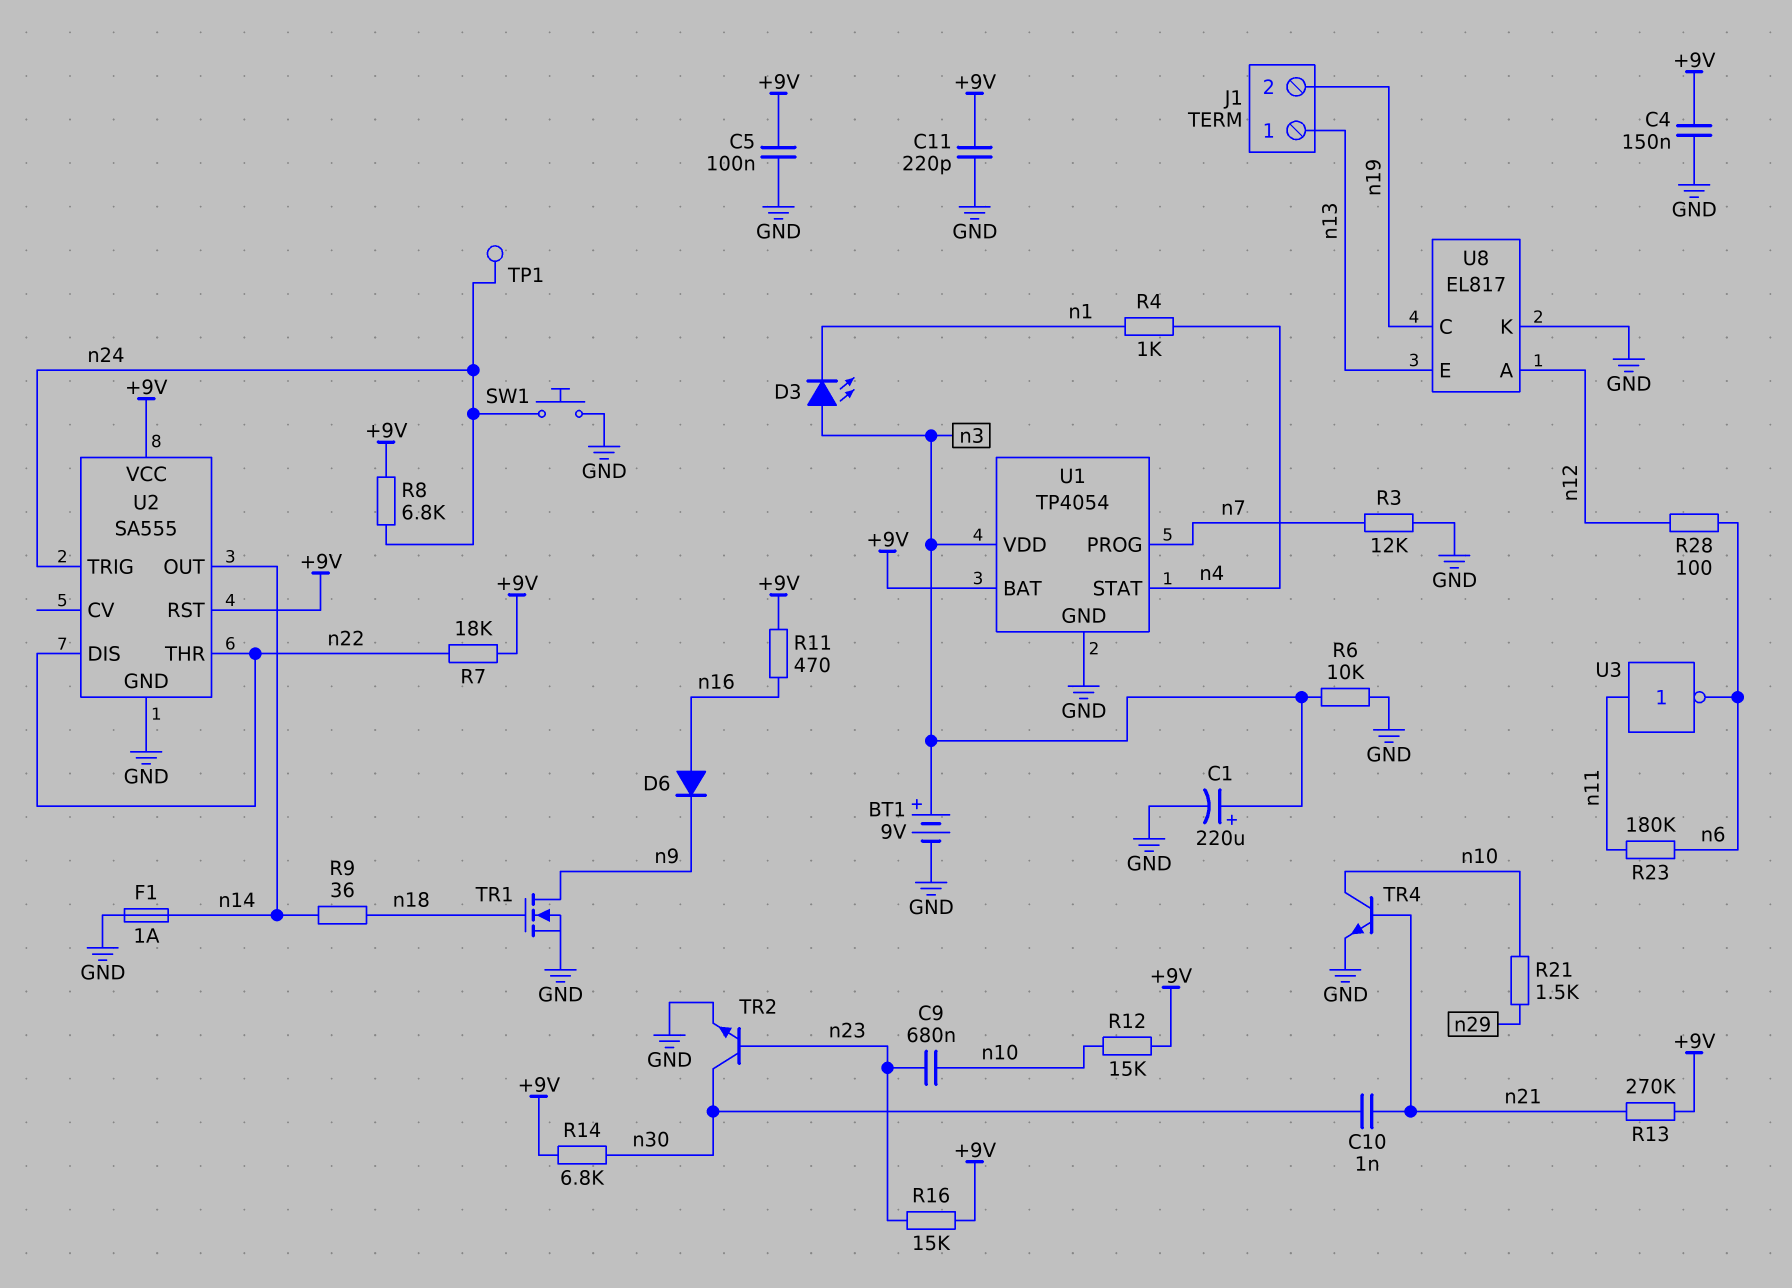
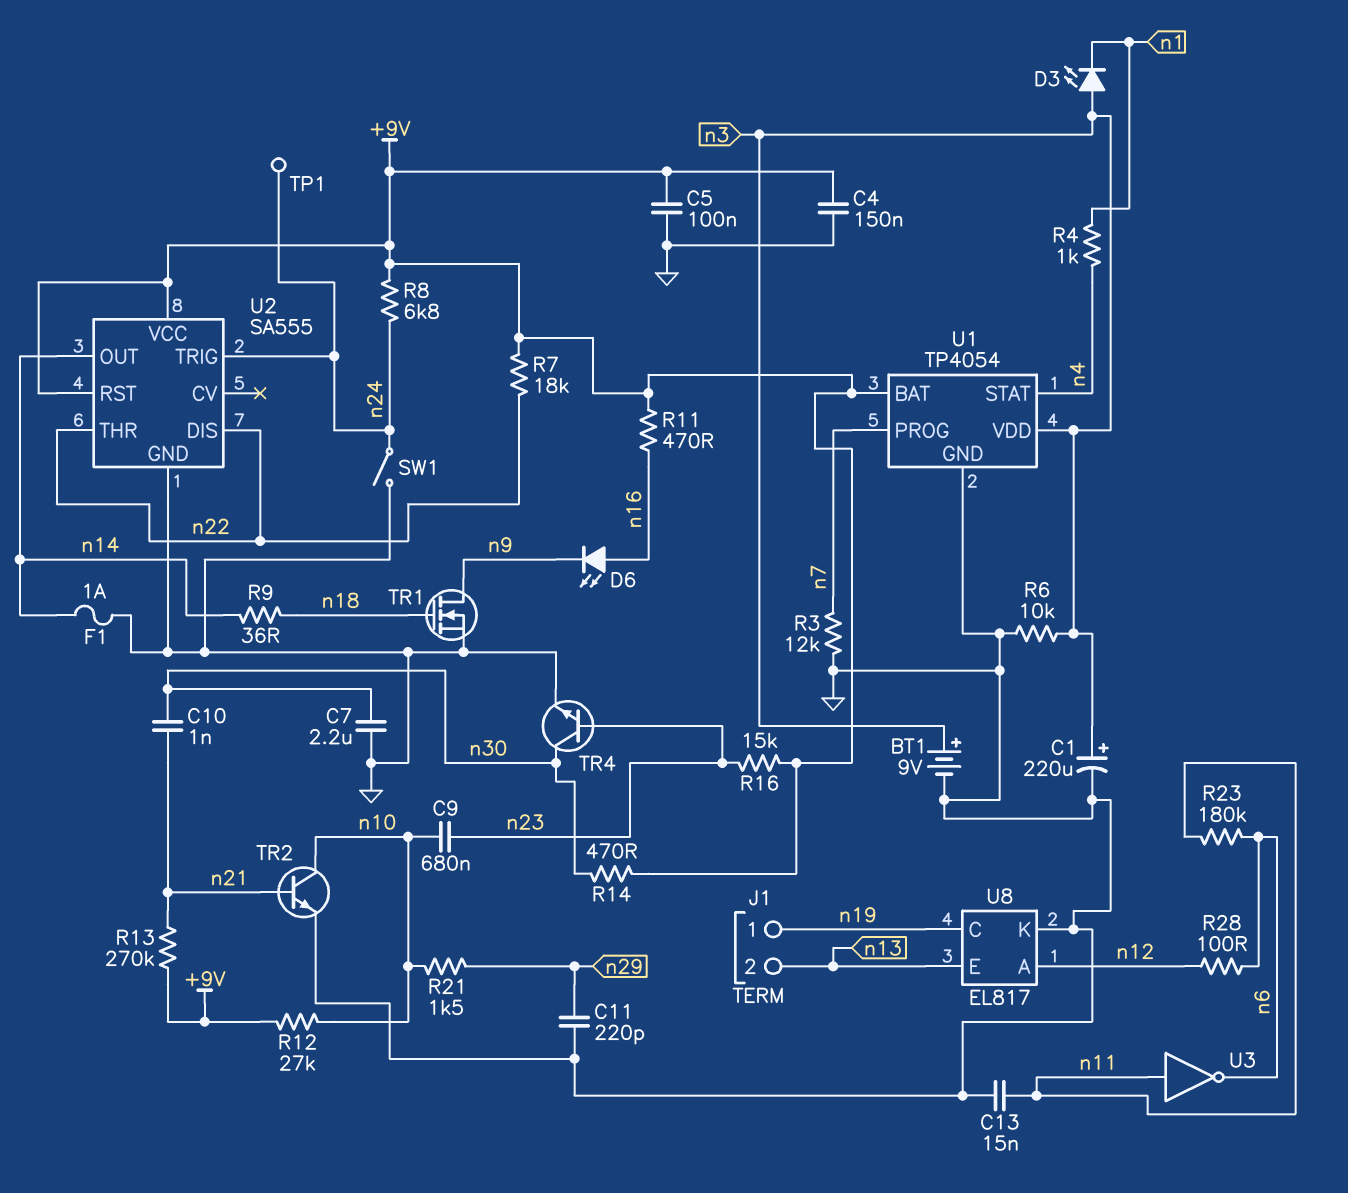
C7: none -> 2.2uF (GND, n30)
C11: 220pF (+9V, GND) -> 220pF (GND, n29)
C13: none -> 15nF (GND, n11)
D6: diode (A n16, K n9) -> LED (A n16, K n9)
J1 pin 1: n13 -> n19
J1 pin 2: n19 -> n13
R12: 15k (+9V, n10) -> 27k (+9V, n10)
R14: 6.8k (+9V, n30) -> 470 (+9V, n30)
SW1: button (GND, n24) -> switch (GND, n24)
TR2: NPN (B n23, C n30, E GND) -> NPN (B n21, C n10, E GND)
TR4: NPN (B n21, C n10, E GND) -> NPN (B n23, C n30, E GND)

